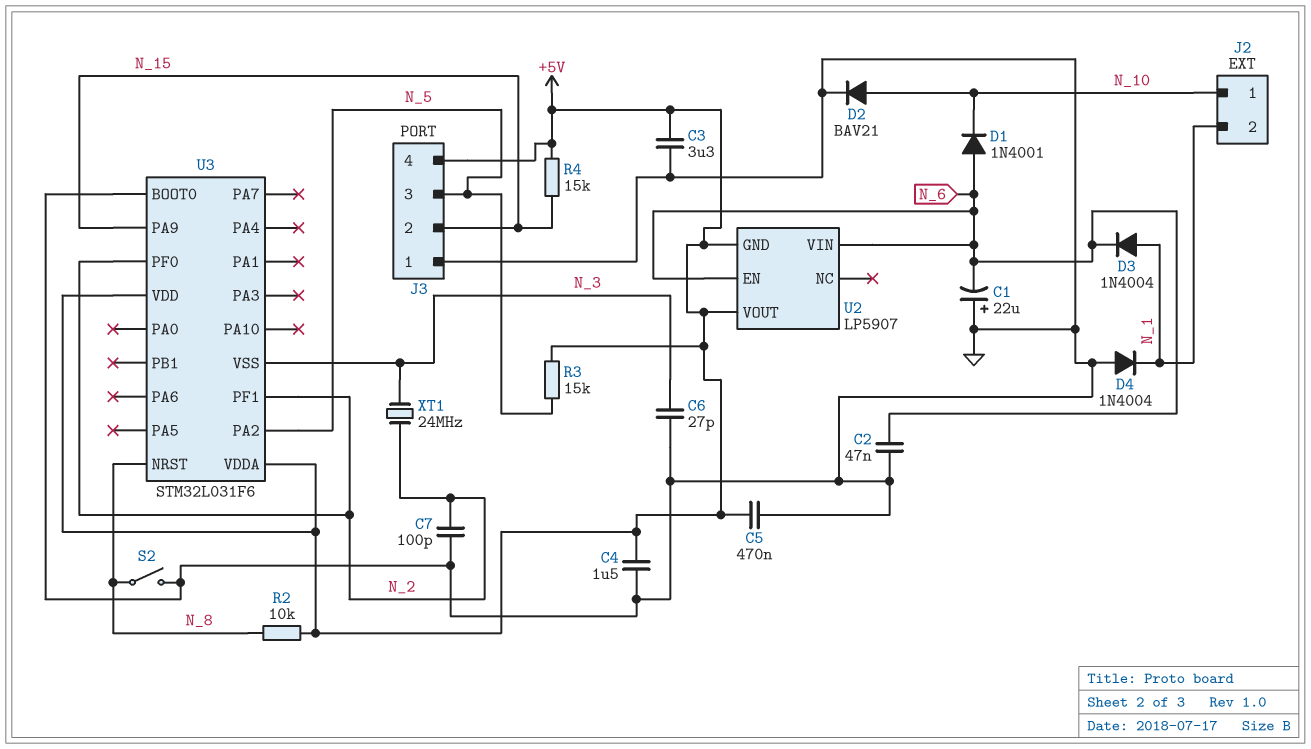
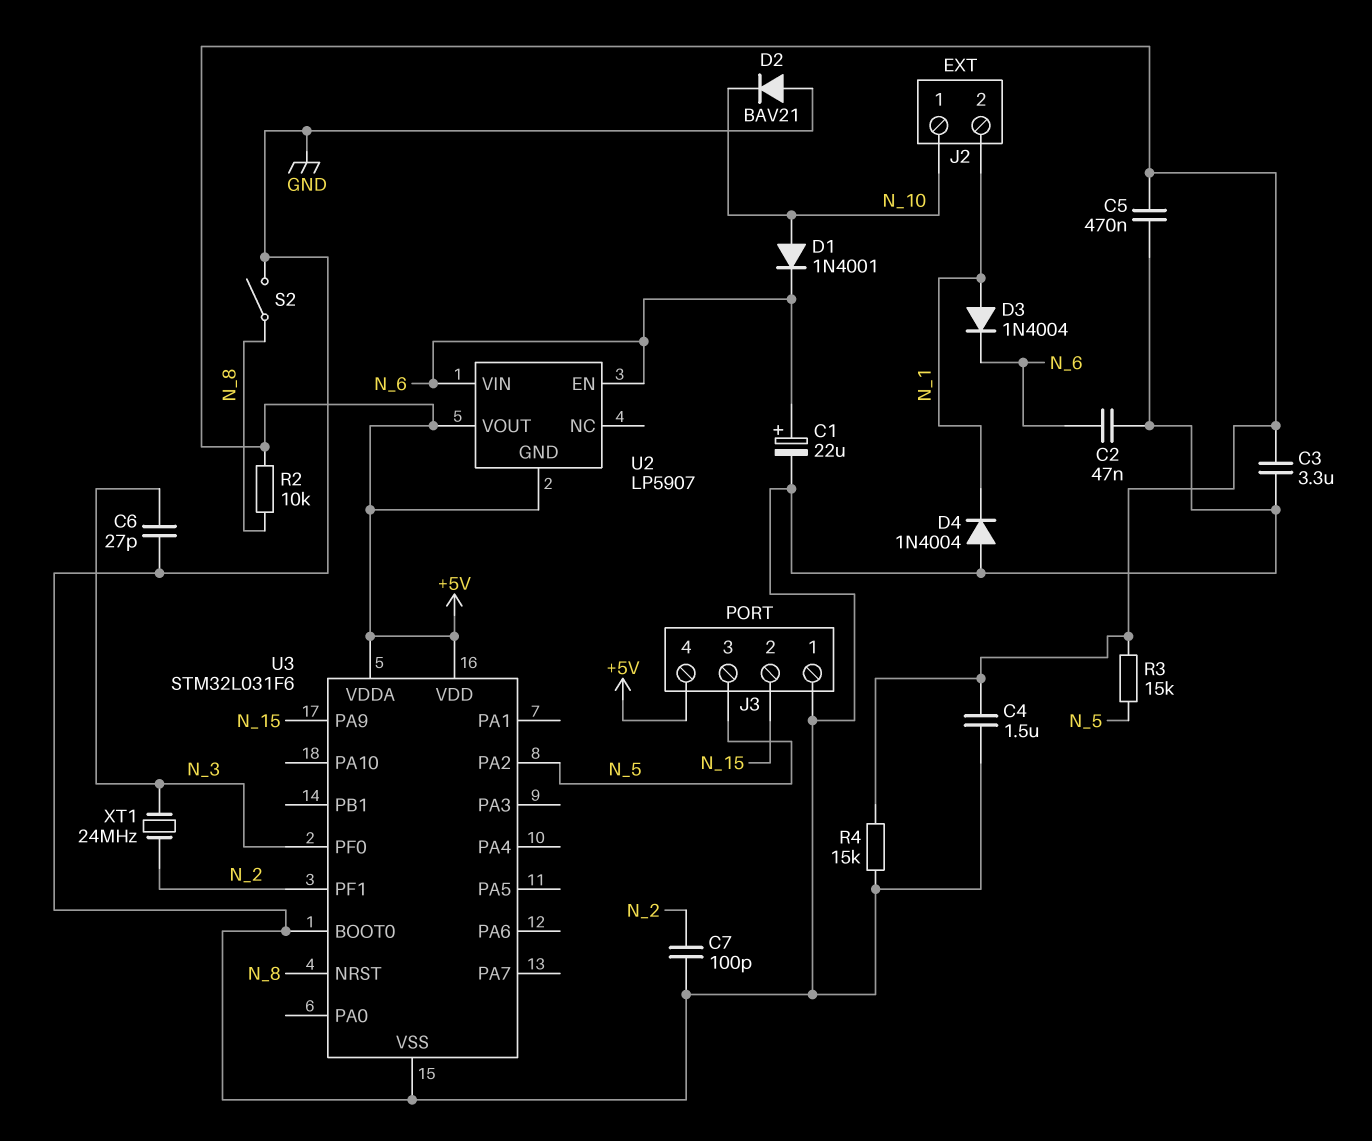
C1: 22uF (plus GND, minus N_6) -> 22uF (plus N_6, minus GND)
D1: diode 1N4001 (A N_6, K N_10) -> diode 1N4001 (A N_10, K N_6)
D2: diode BAV21 (A N_10, K GND) -> diode BAV21 (A GND, K N_10)
R4: 15k (+5V, N_15) -> 15k (+5V, GND)
U3 pin PF0: N_2 -> N_3
U3 pin VSS: N_3 -> GND

